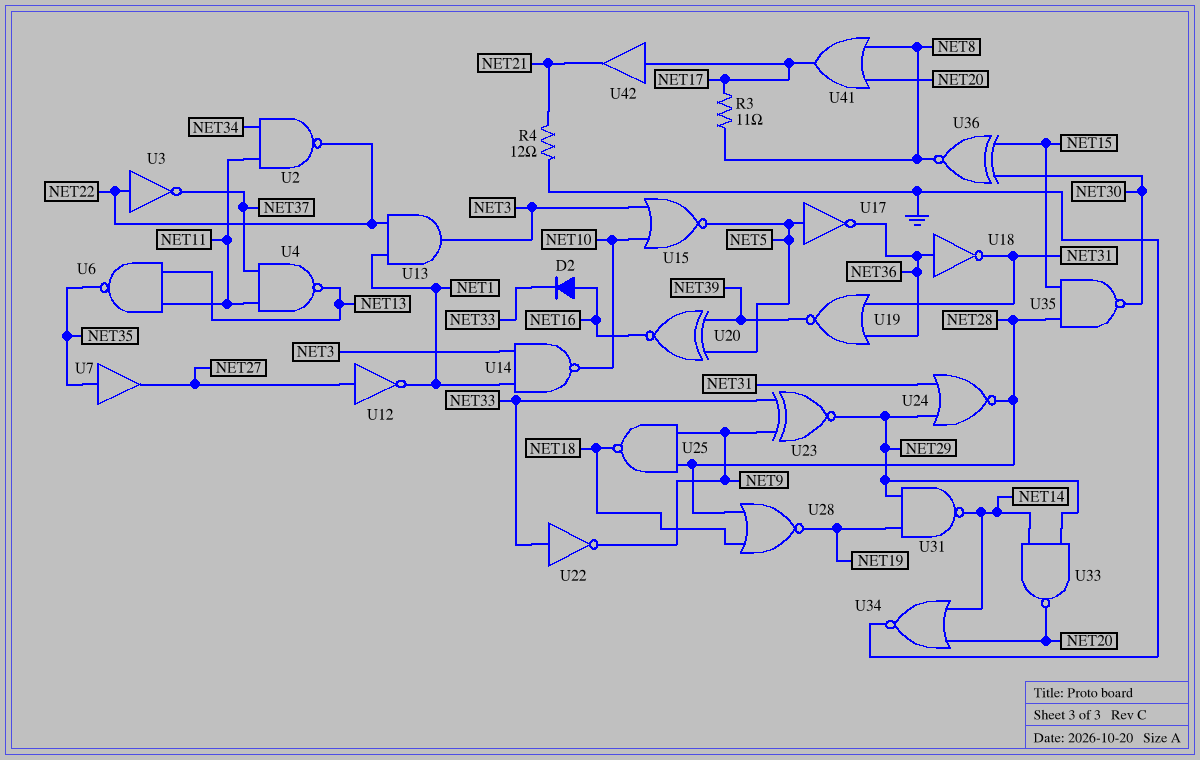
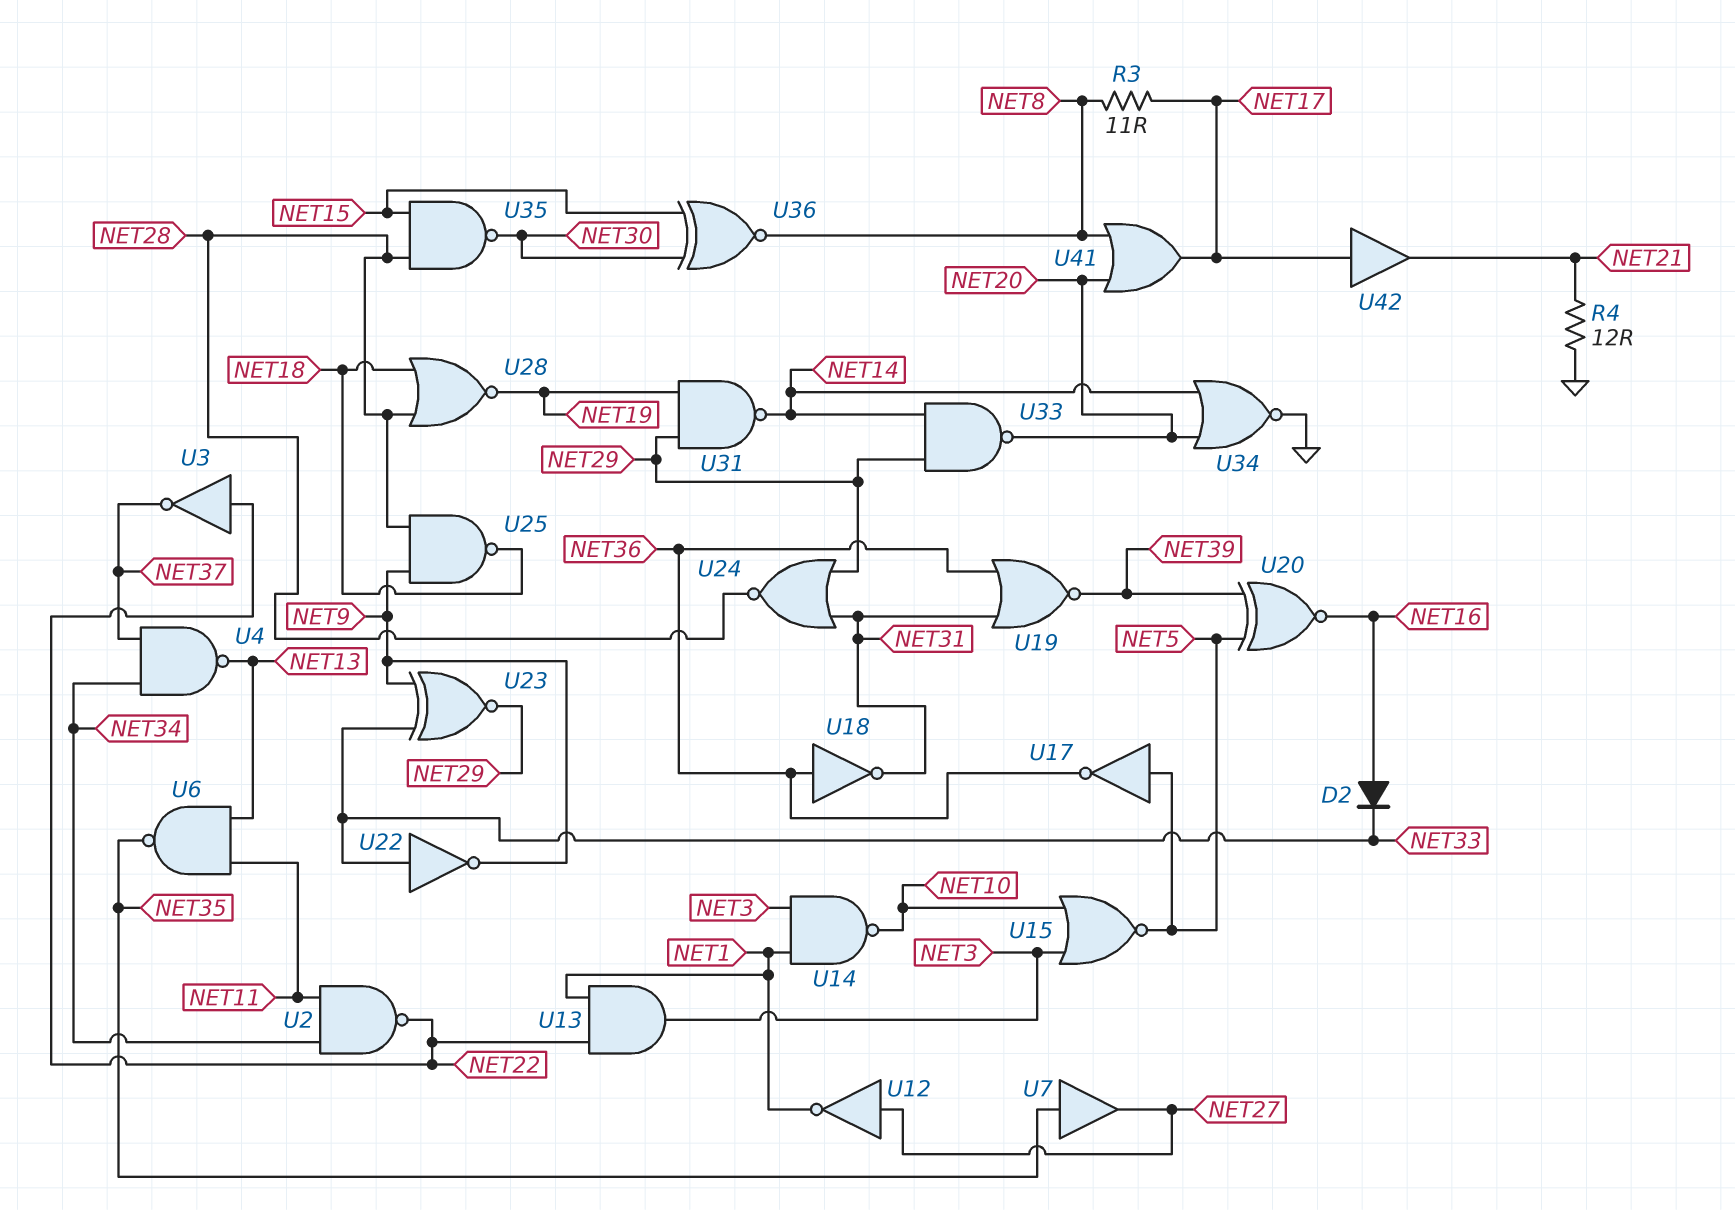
U4: NAND (in NET11, in NET37, out NET13) -> NAND (in NET34, in NET37, out NET13)

